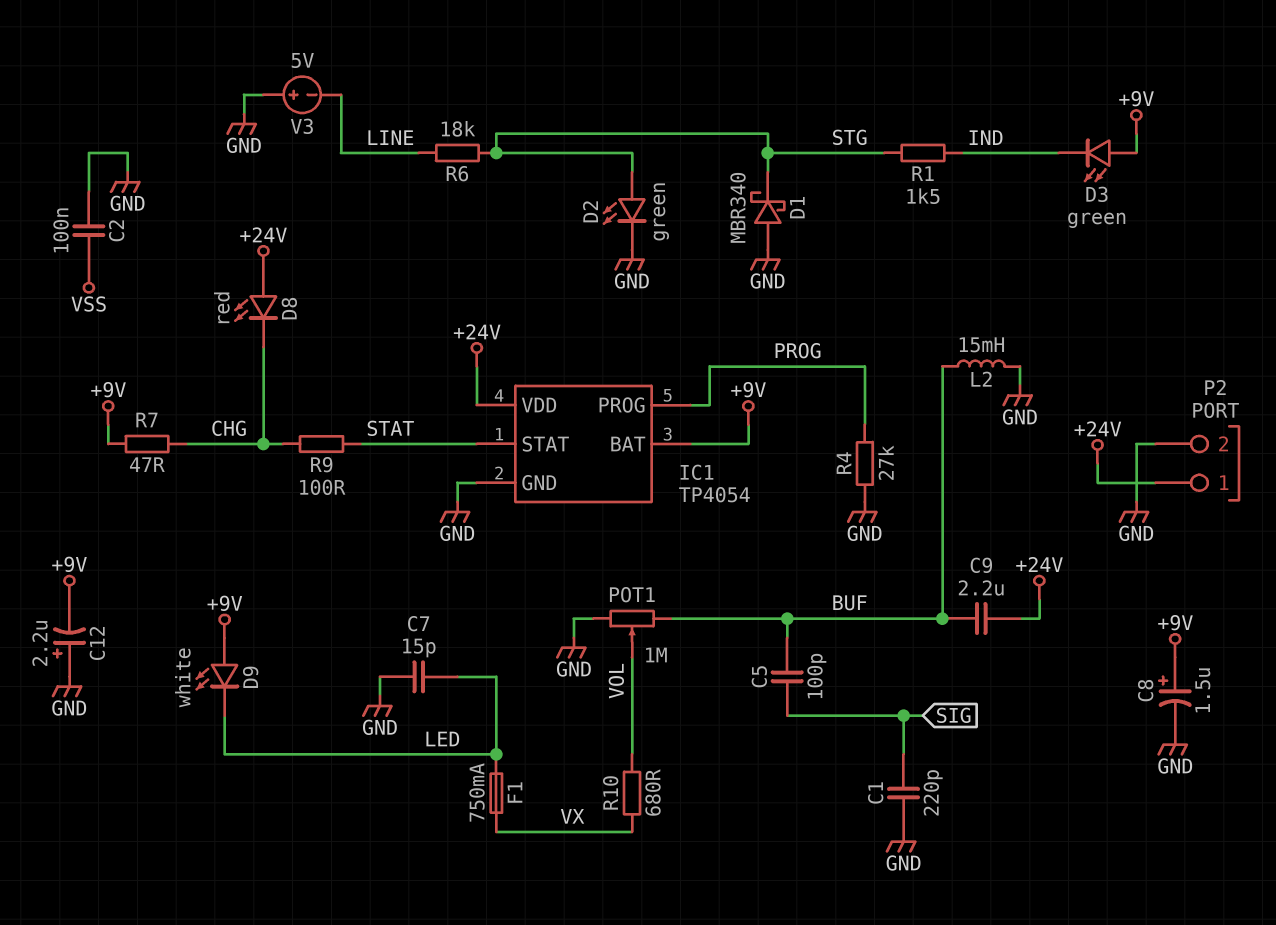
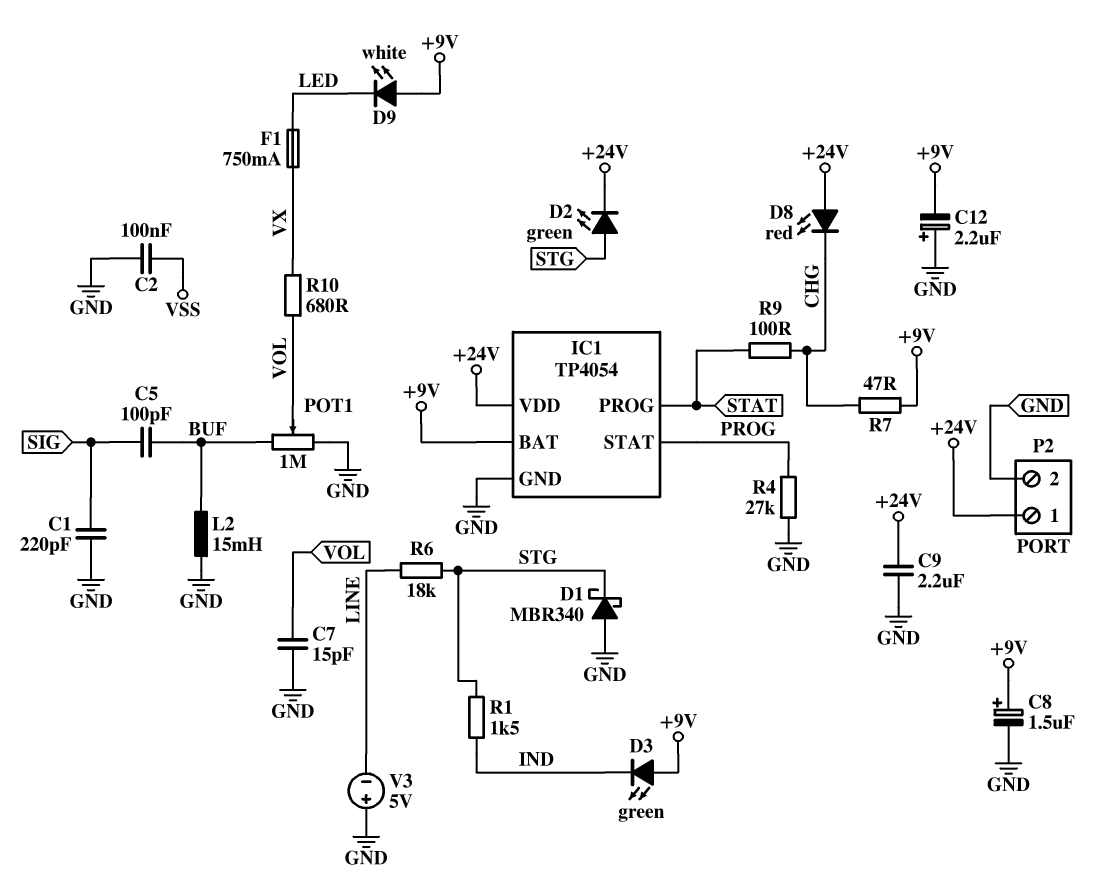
C7: 15pF (GND, LED) -> 15pF (GND, VOL)
C9: 2.2uF (+24V, BUF) -> 2.2uF (+24V, GND)
D2: LED green (A STG, K GND) -> LED green (A STG, K +24V)
IC1 pin PROG: PROG -> STAT
IC1 pin STAT: STAT -> PROG

